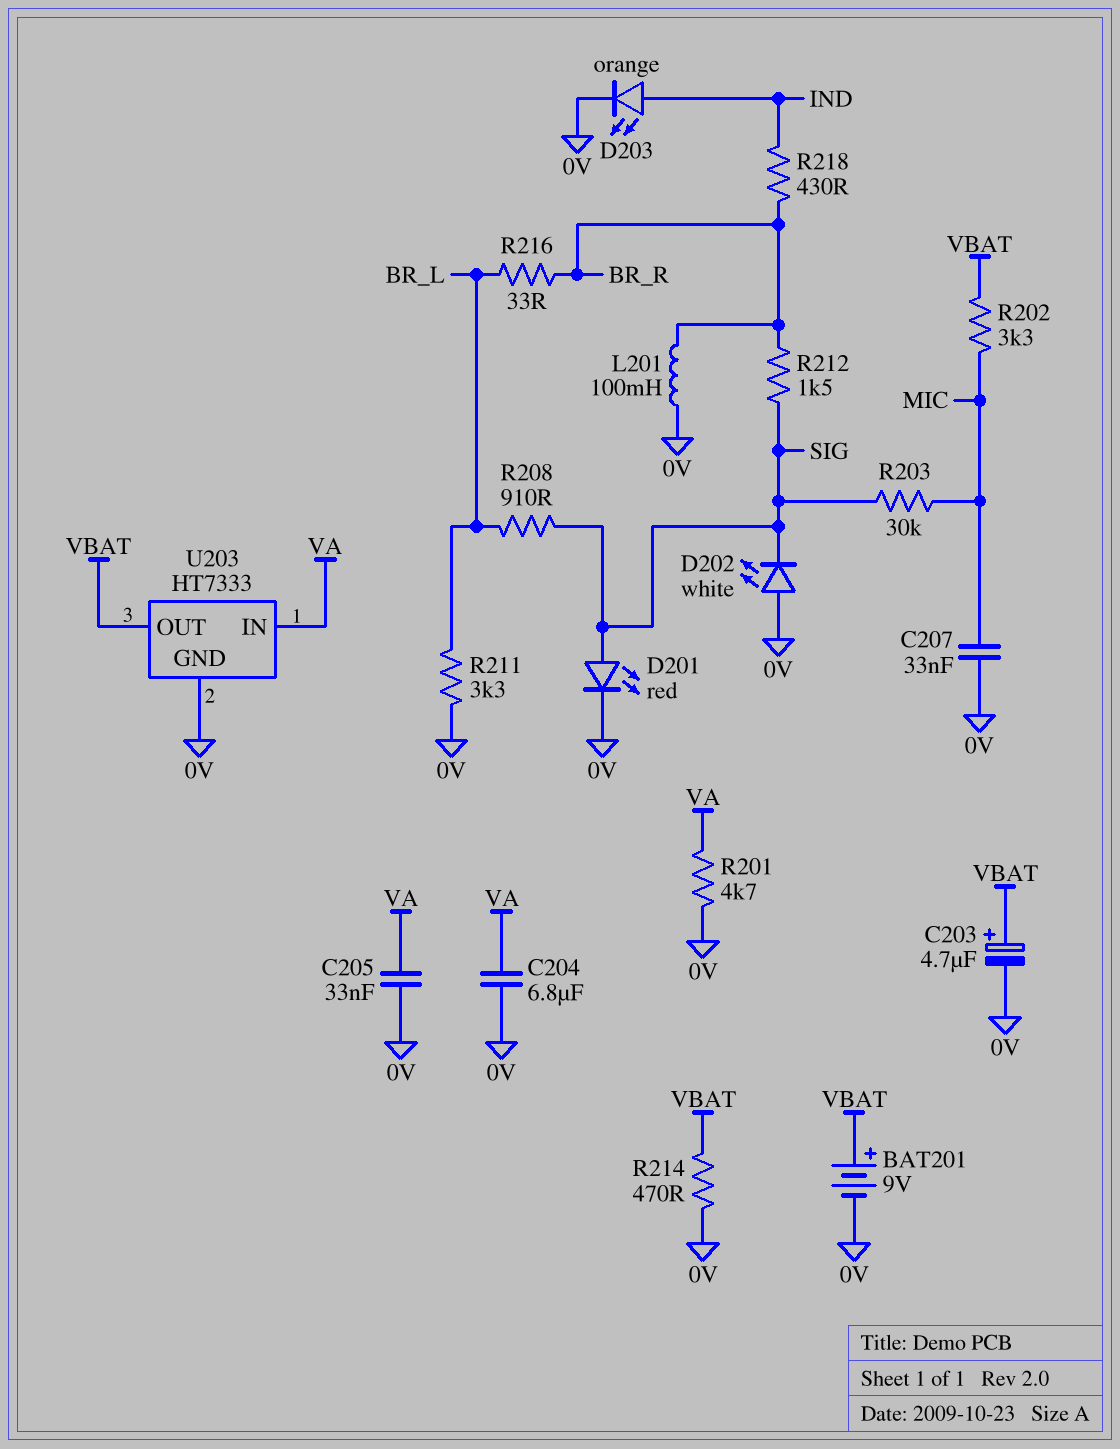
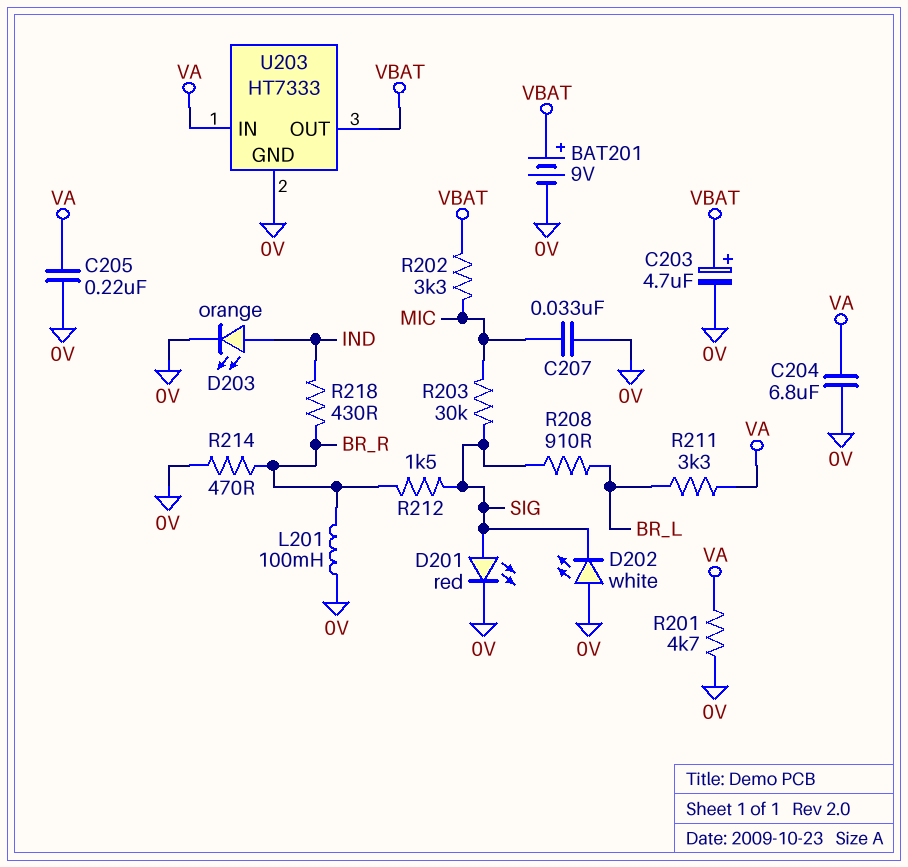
C205: 33nF (0V, VA) -> 220nF (0V, VA)
R211: 3.3k (0V, BR_L) -> 3.3k (BR_L, VA)
R214: 470 (0V, VBAT) -> 470 (0V, BR_R)
R216: 33 (BR_L, BR_R) -> none

